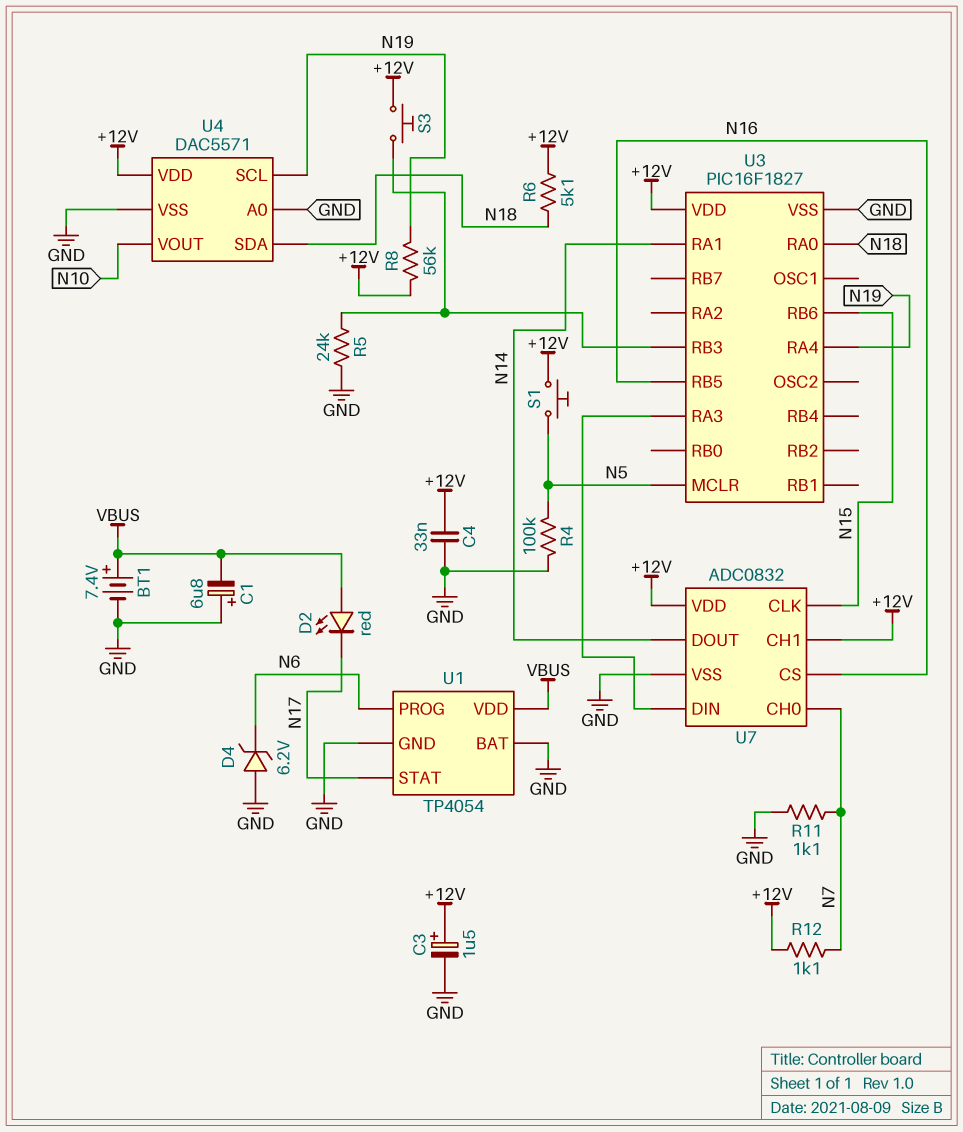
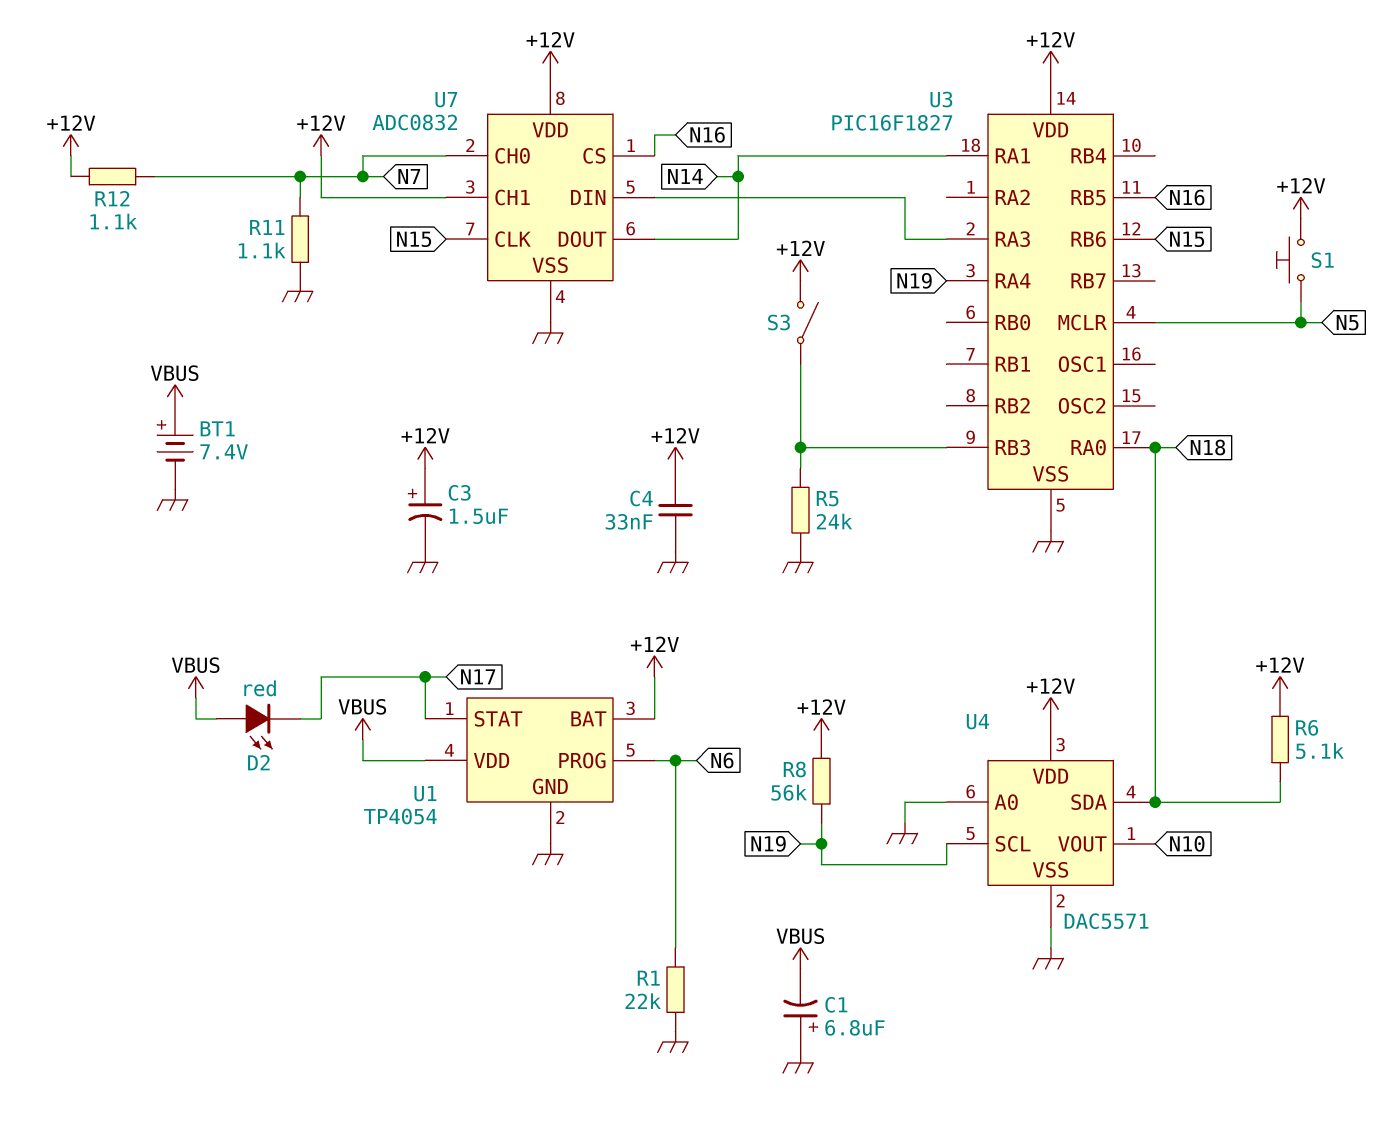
D4: zener 6.2V (A GND, K N6) -> none
R1: none -> 22k (GND, N6)
R4: 100k (GND, N5) -> none
S3: button (+12V, U3/RB3) -> switch (+12V, U3/RB3)
U1 pin BAT: GND -> +12V

